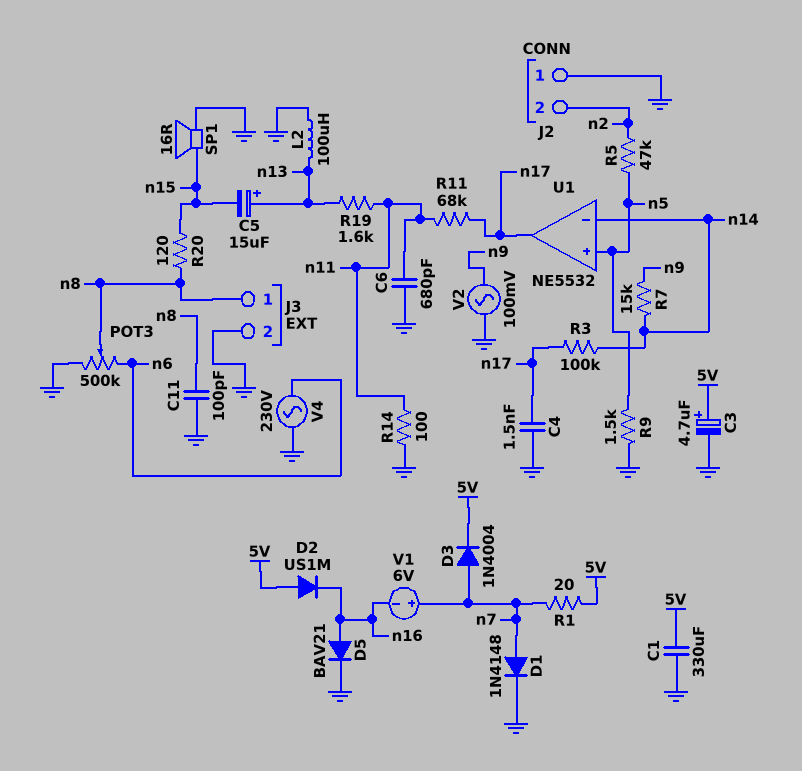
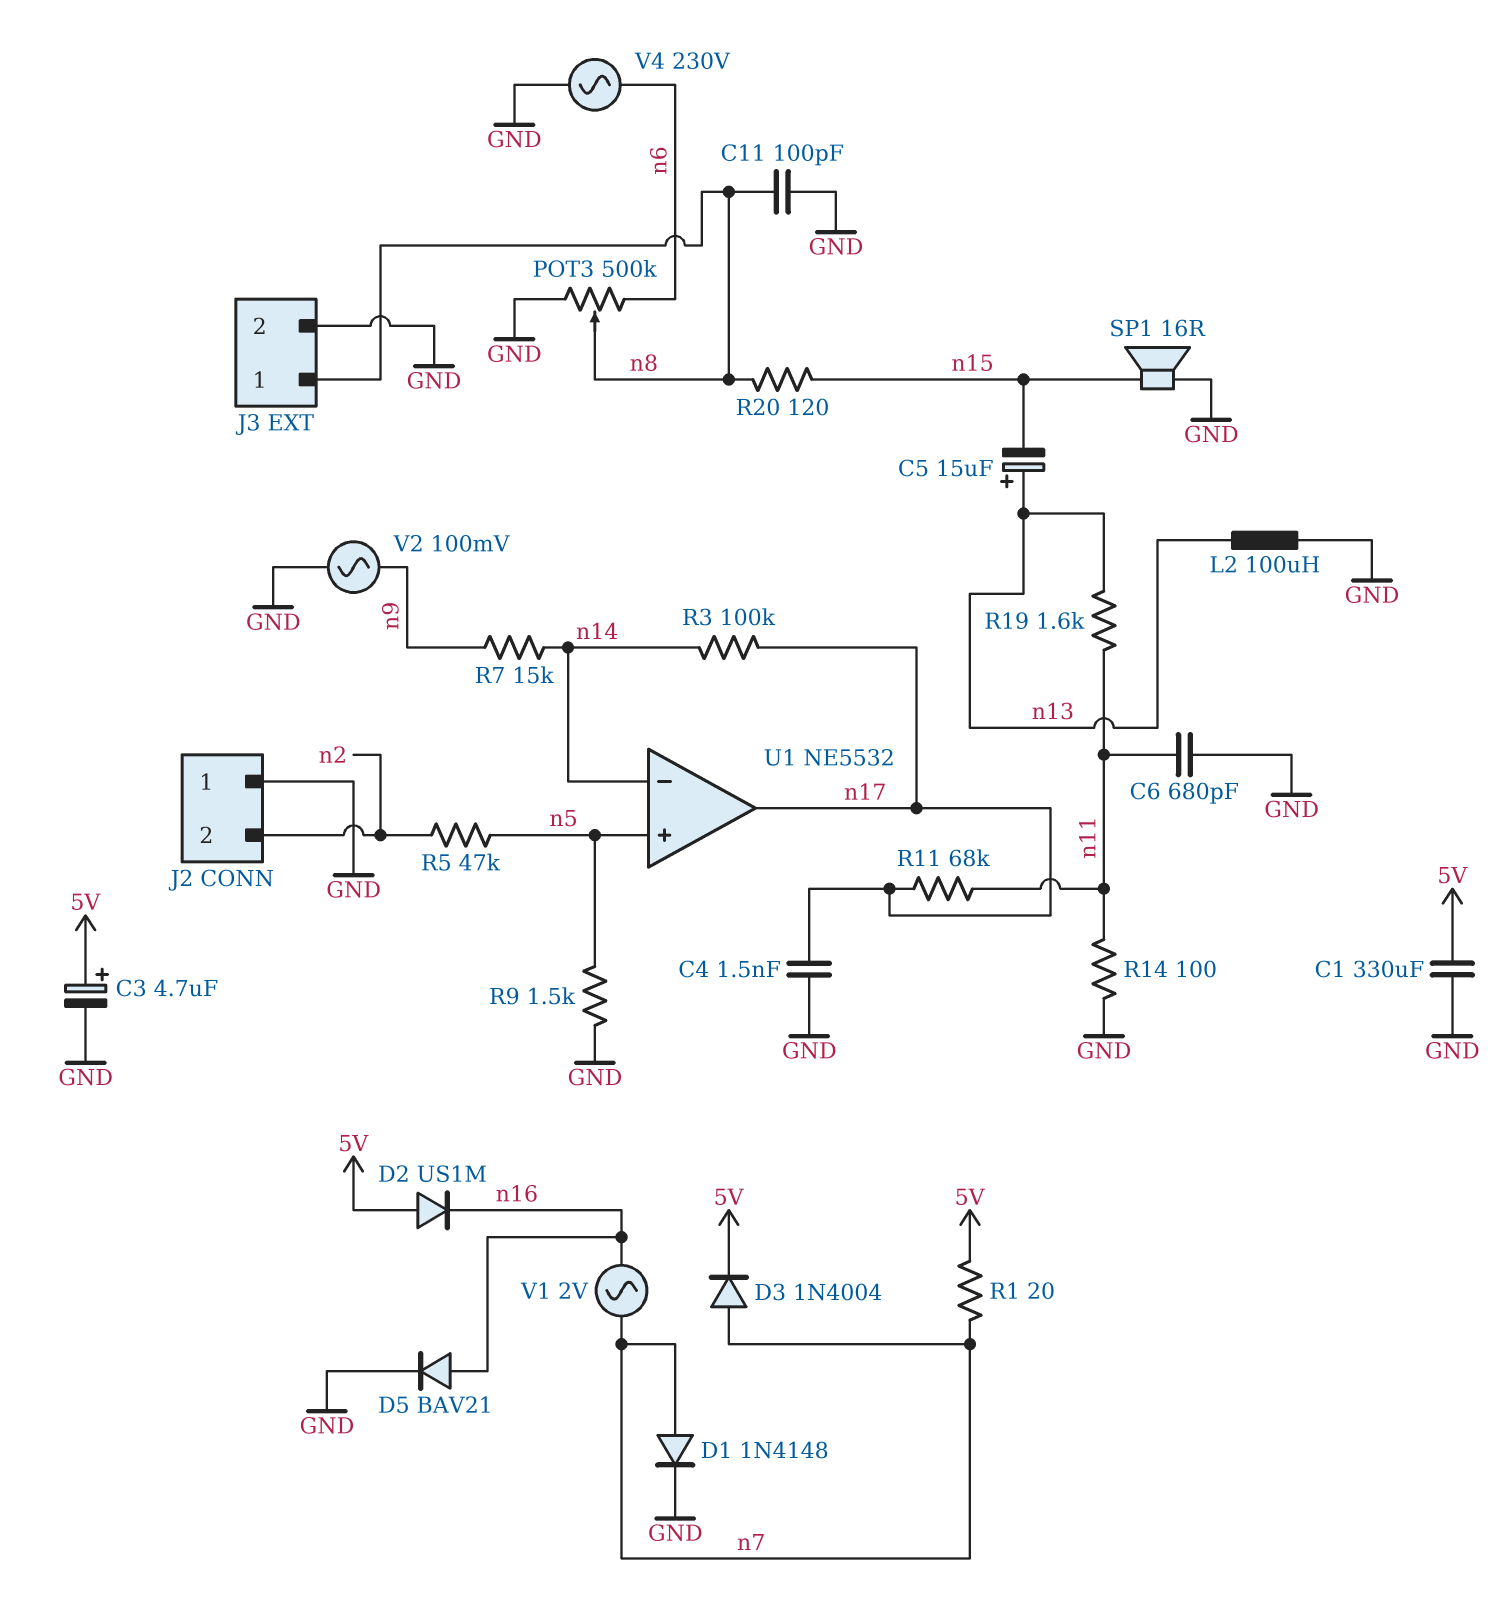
V1: 6V (plus n7, minus n16) -> AC 2V (n7, n16)

